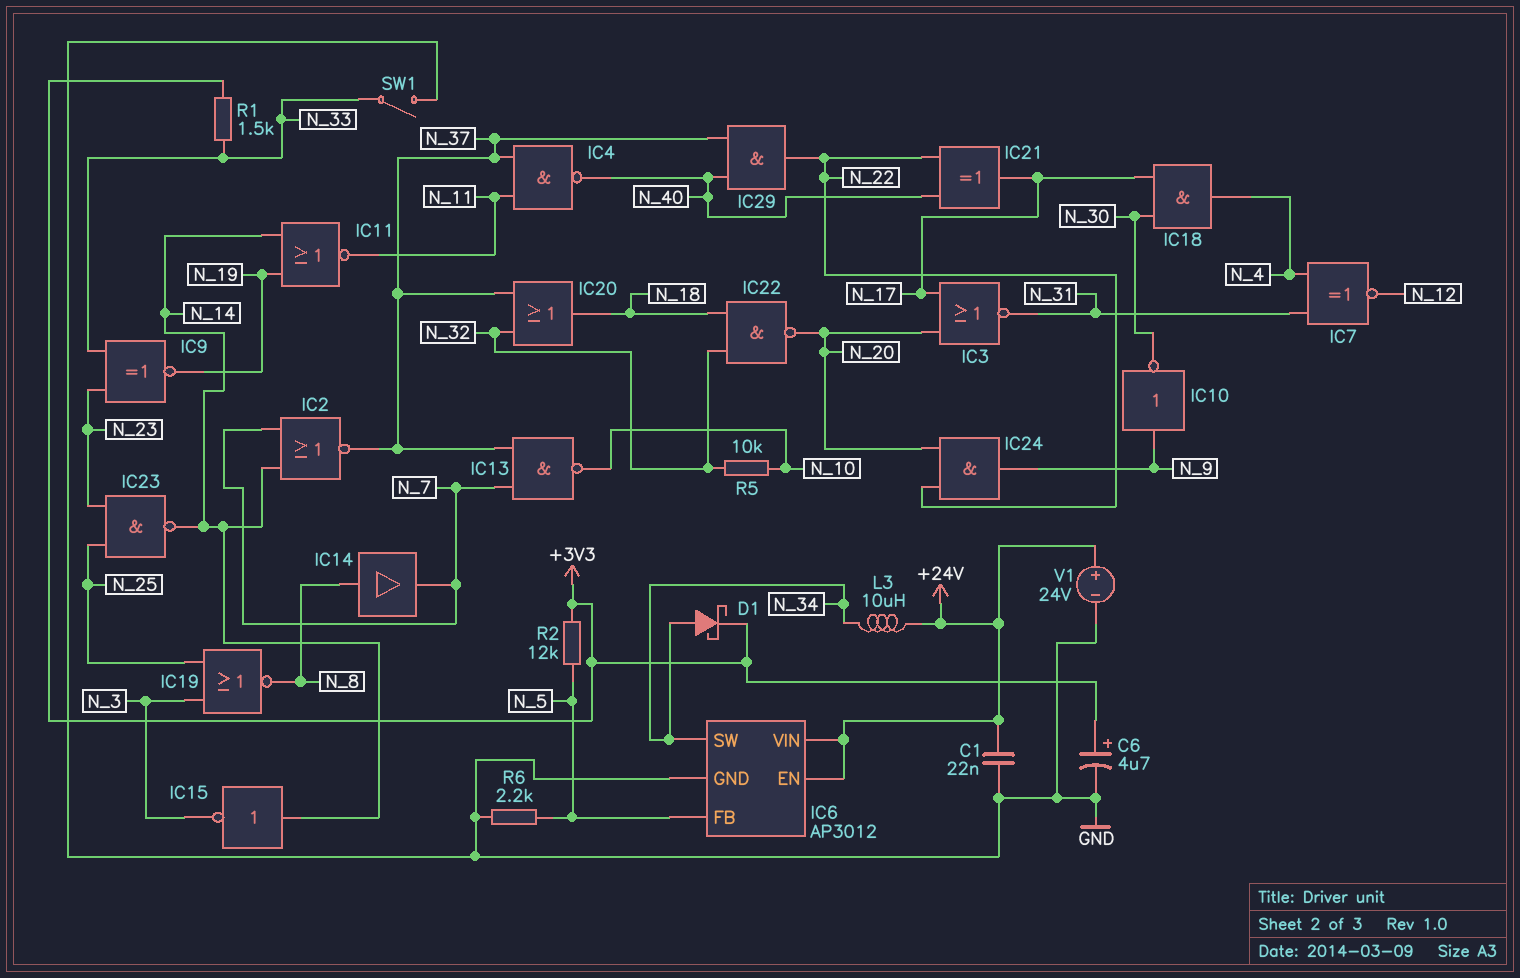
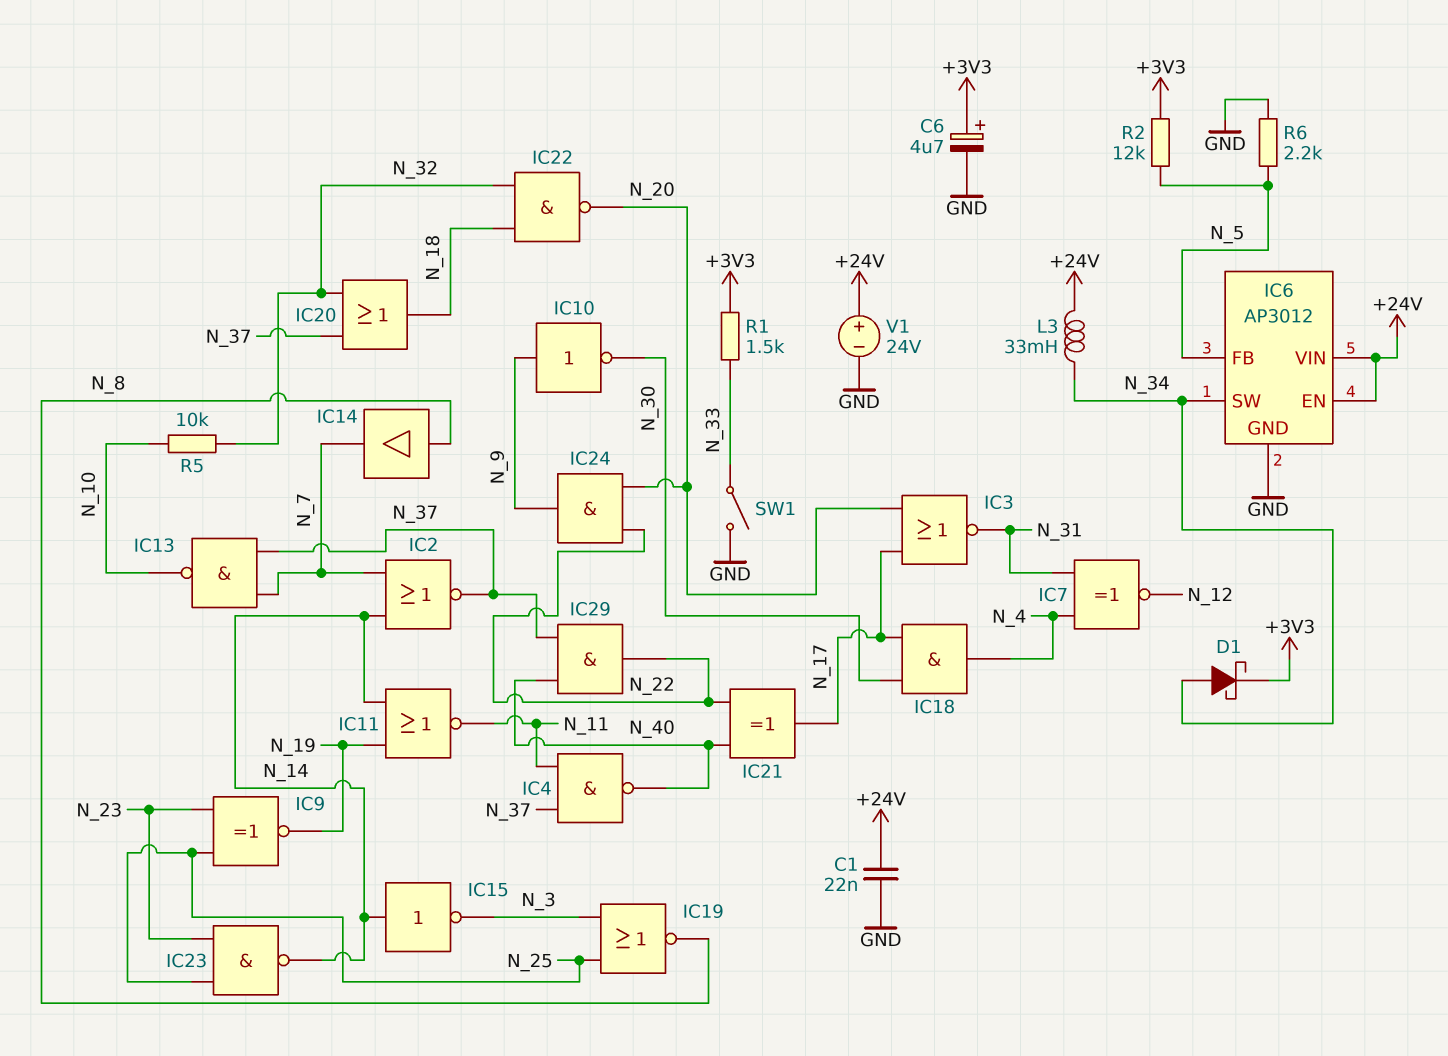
IC9: XNOR (in N_23, in N_33, out N_19) -> XNOR (in N_23, in N_25, out N_19)
L3: 10uH (+24V, N_34) -> 33mH (+24V, N_34)

